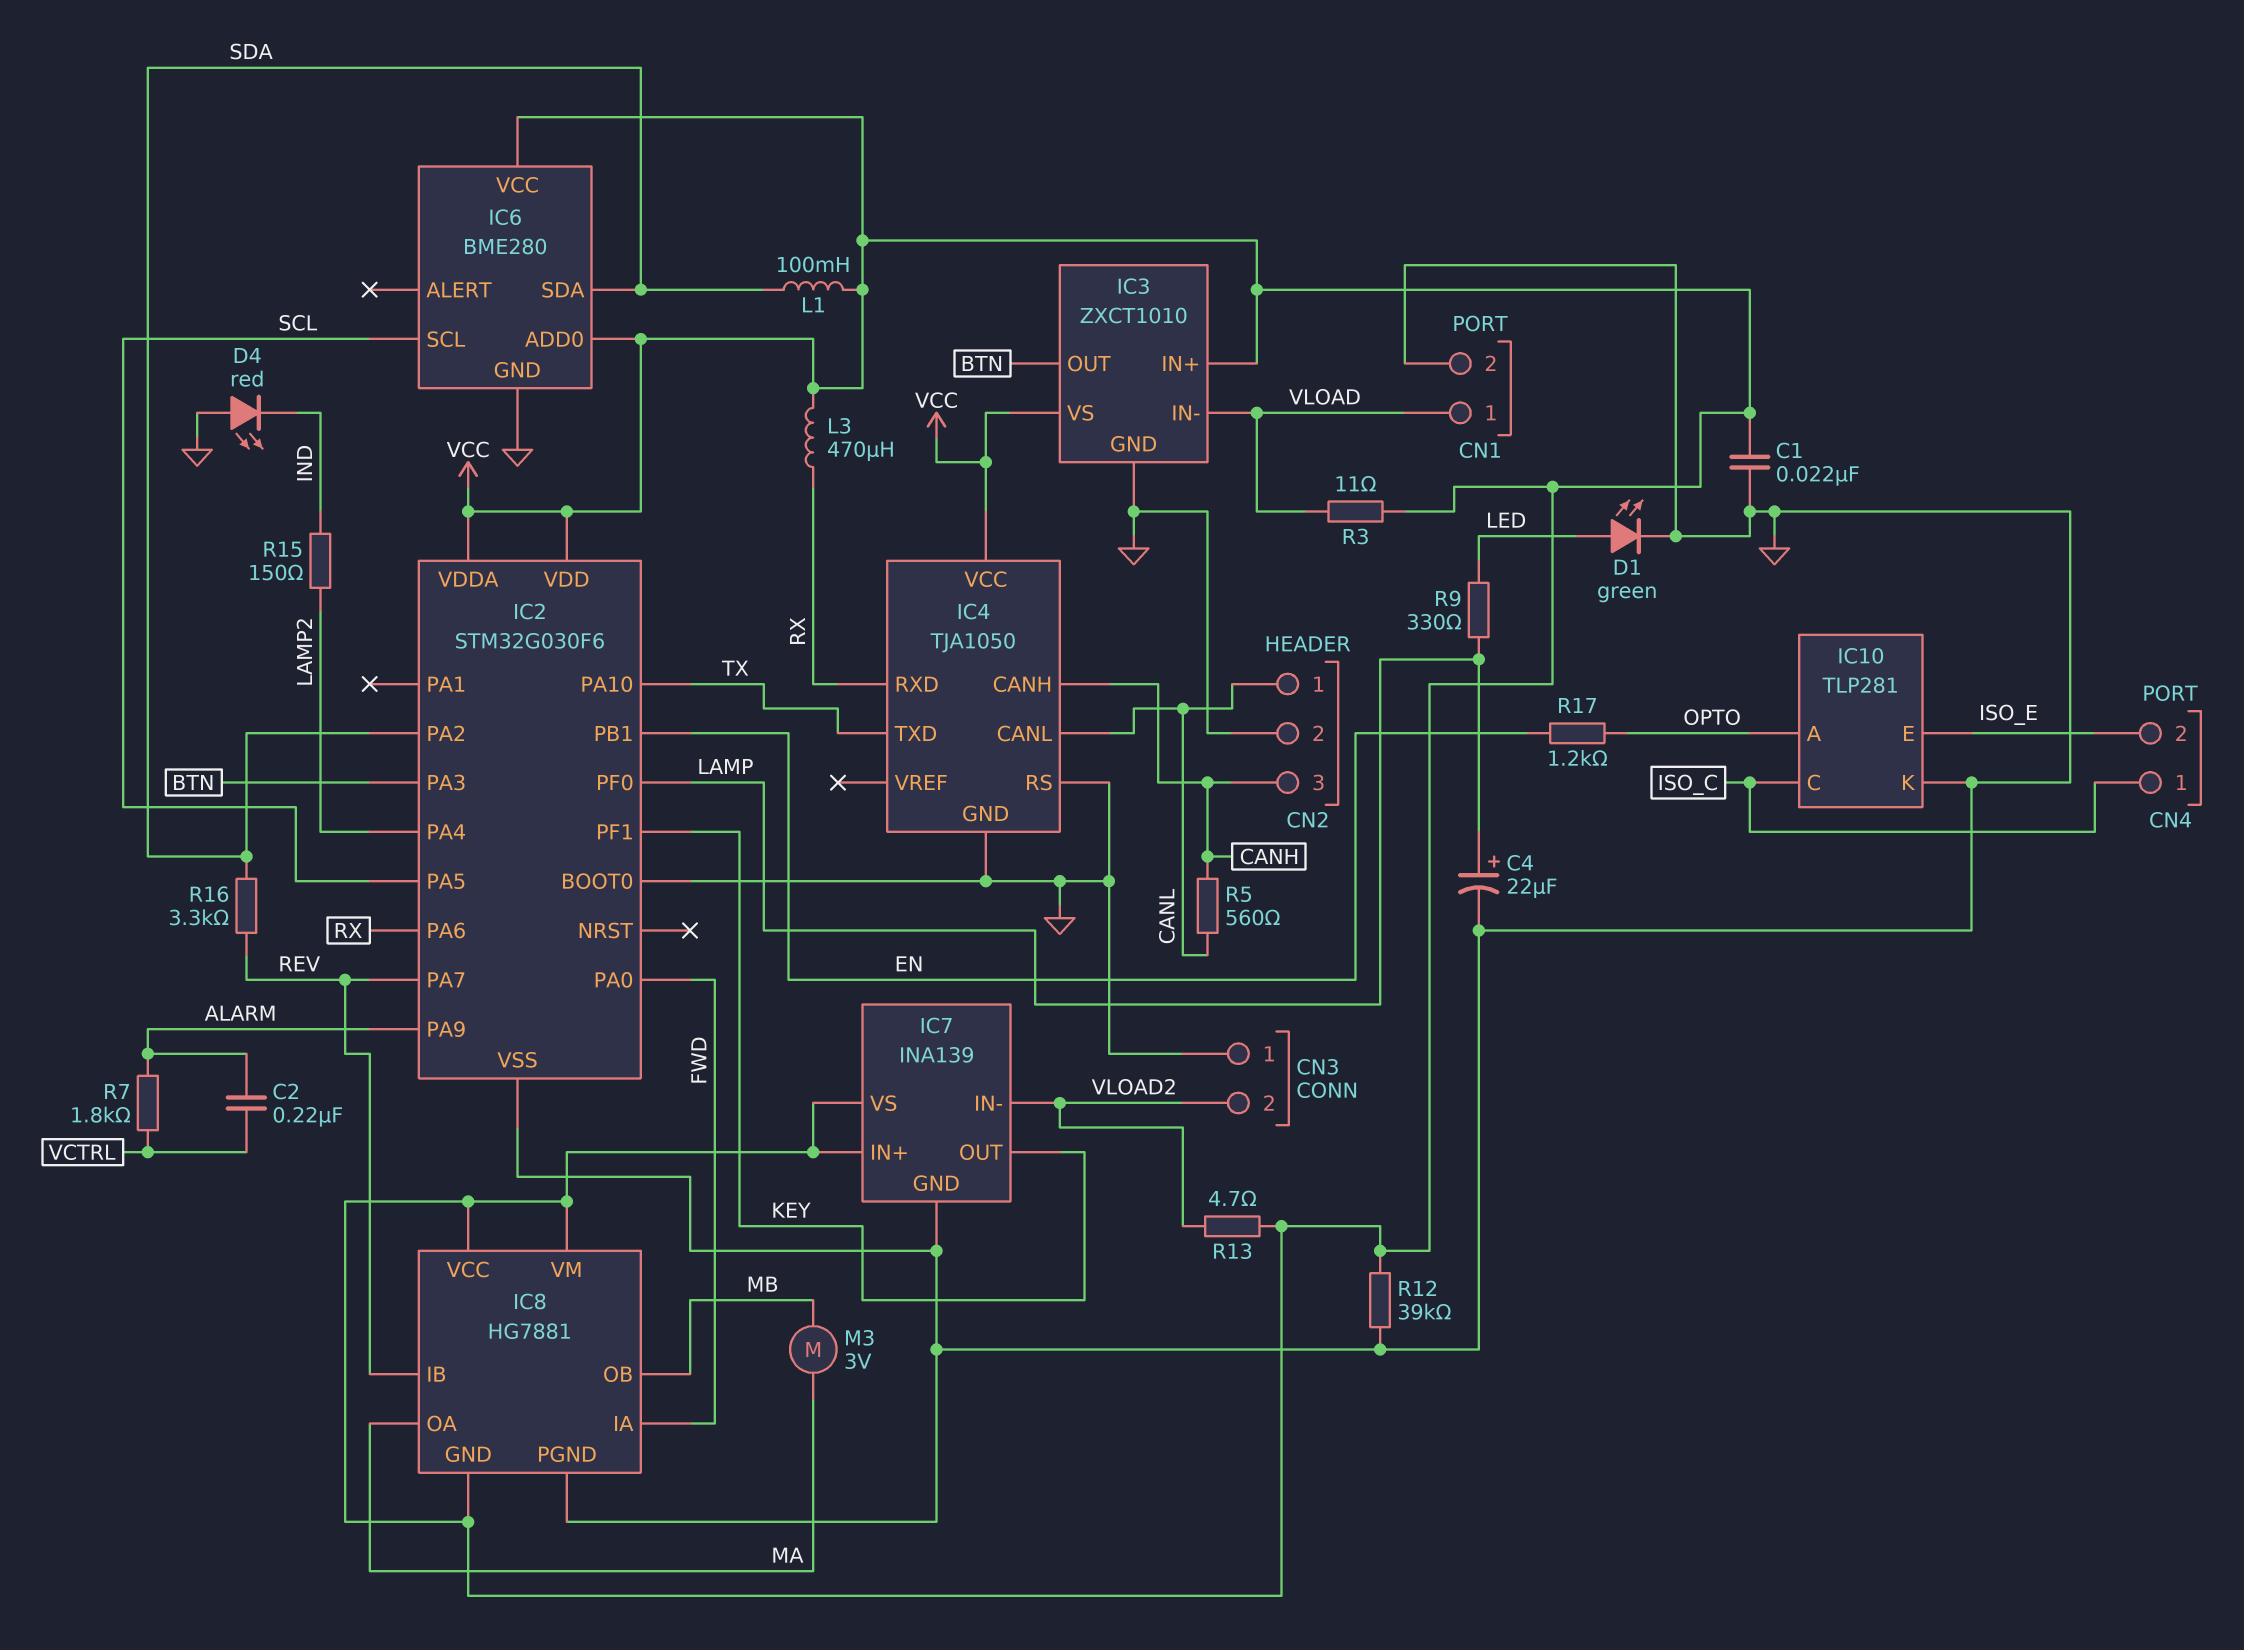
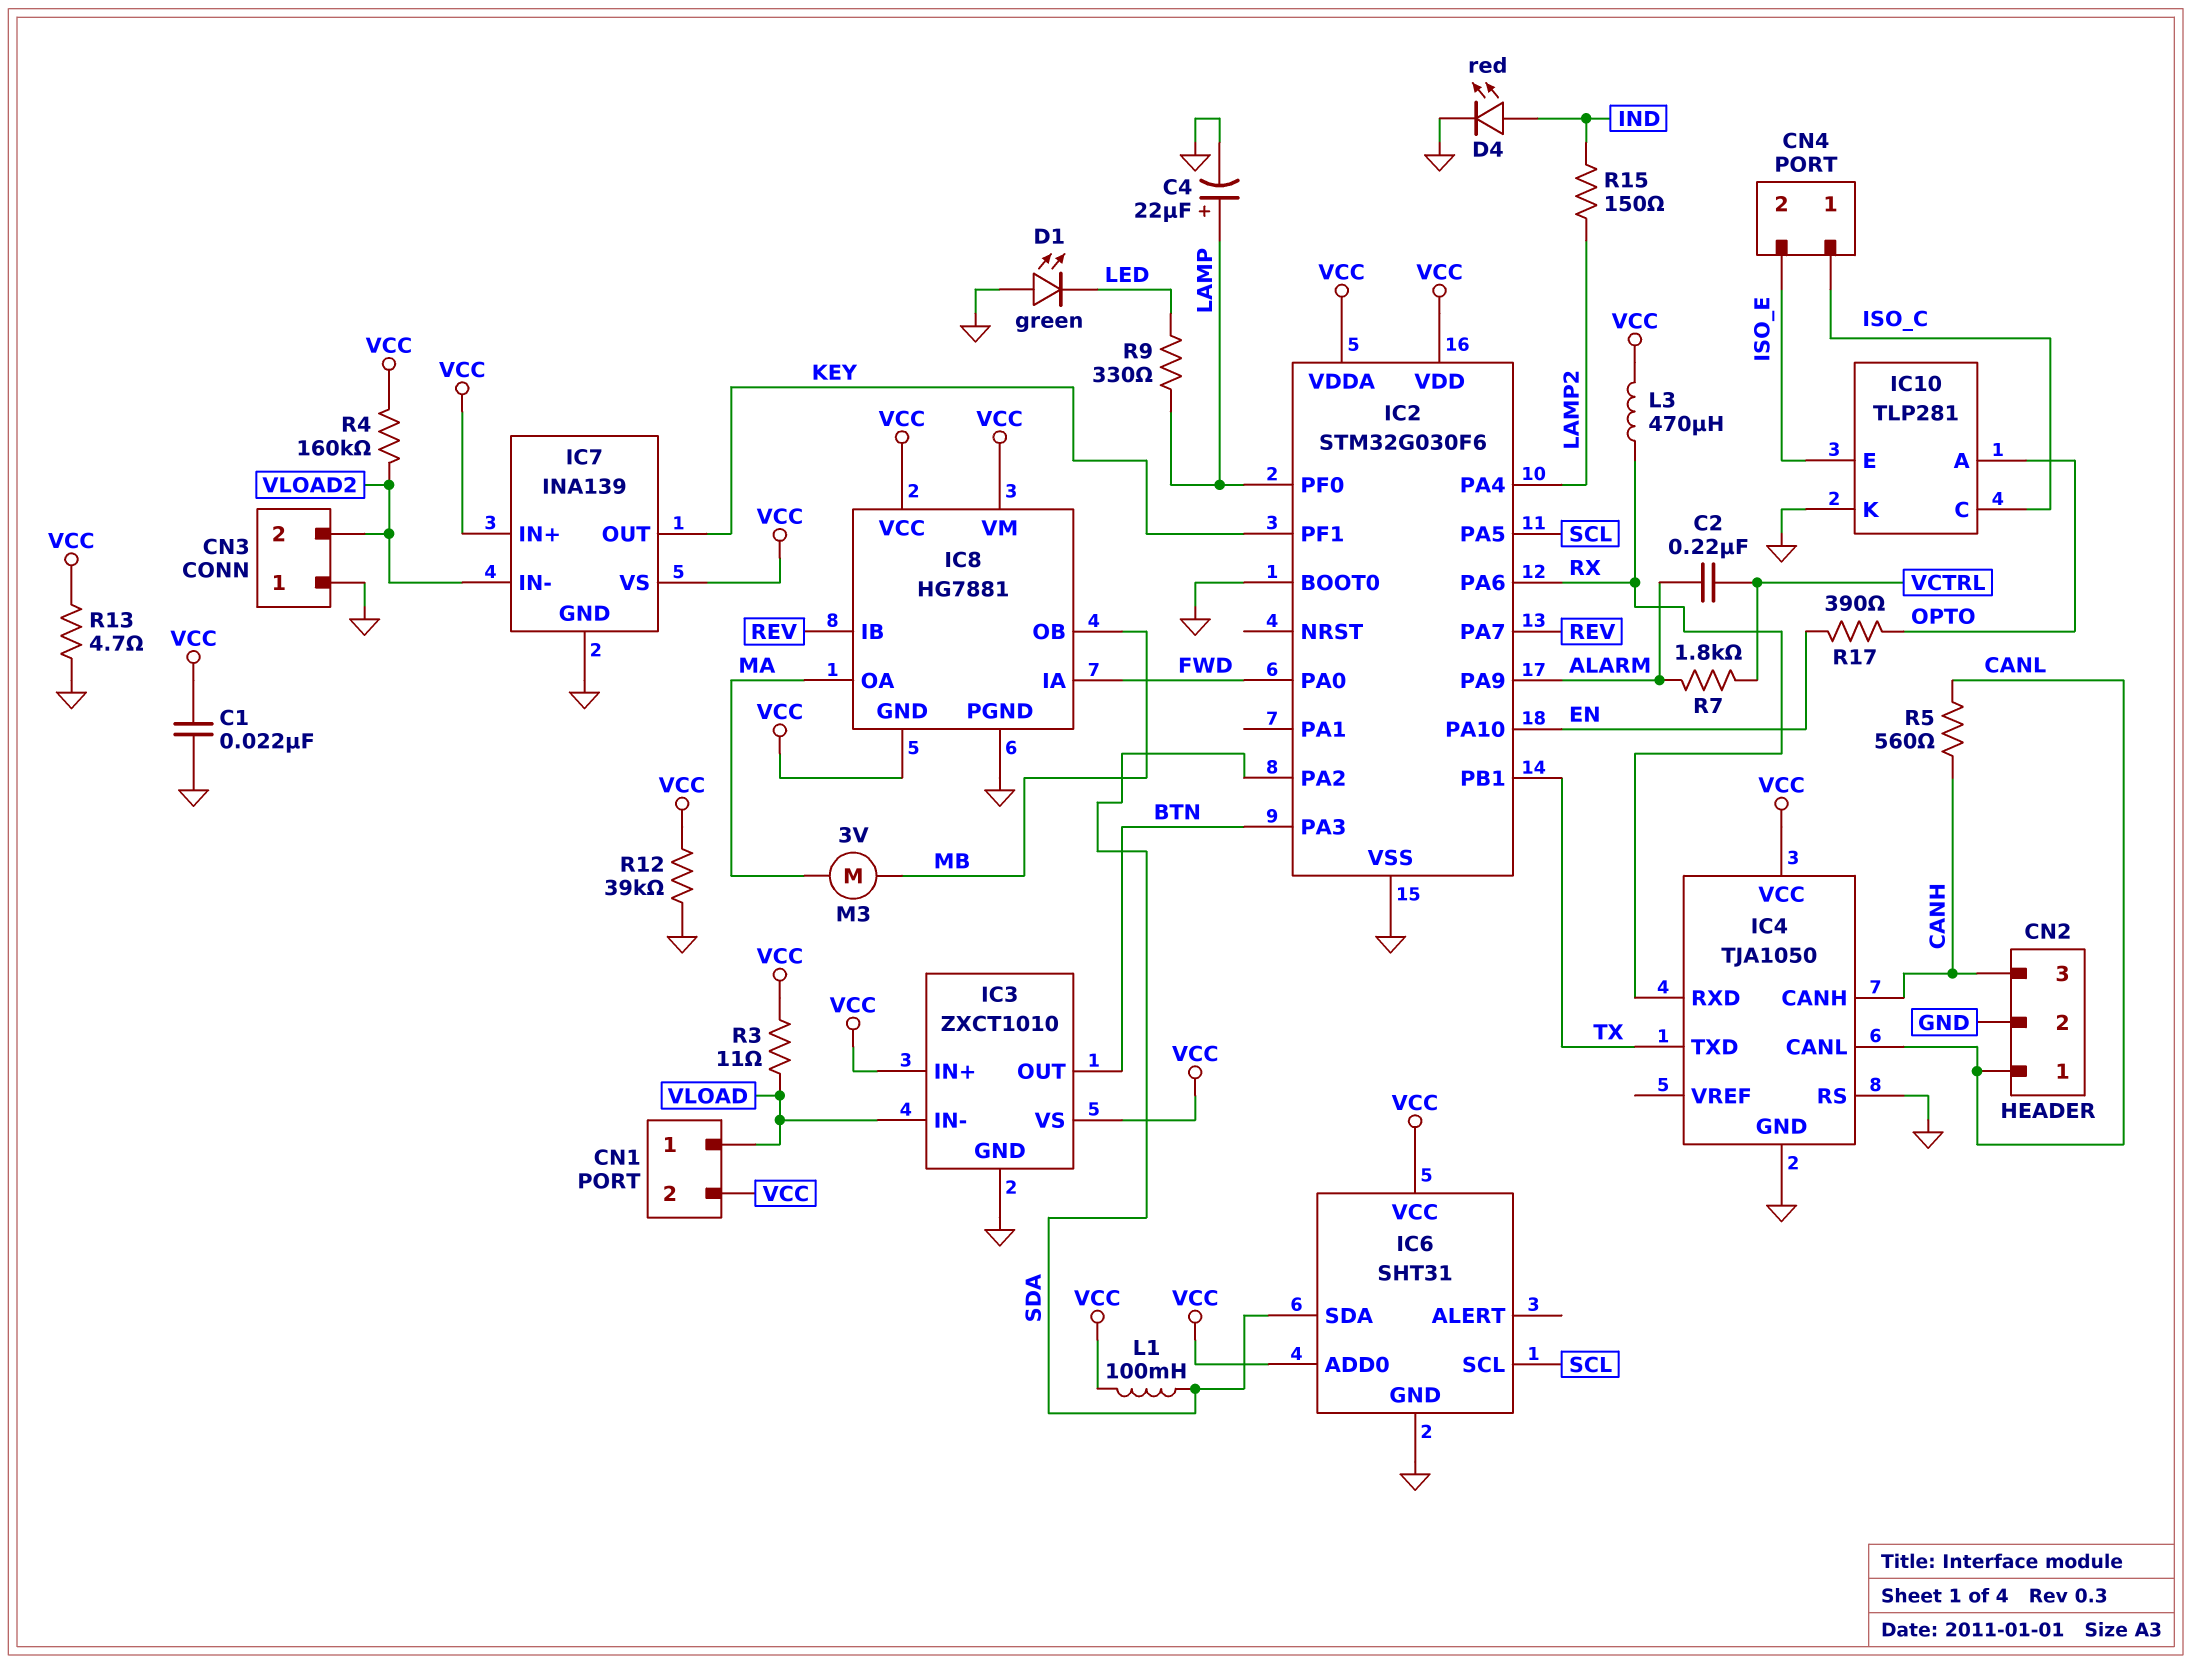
CN1 pin 2: GND -> VCC
D1: LED green (A LED, K GND) -> LED green (A GND, K LED)
D4: LED red (A GND, K IND) -> LED red (A IND, K GND)
IC2 pin PA10: TX -> EN
IC2 pin PB1: EN -> TX
IC6: BME280 -> SHT31
R4: none -> 160k (VCC, VLOAD2)
R13: 4.7 (VCC, VLOAD2) -> 4.7 (GND, VCC)
R16: 3.3k (REV, SDA) -> none
R17: 1.2k (EN, OPTO) -> 390 (EN, OPTO)

